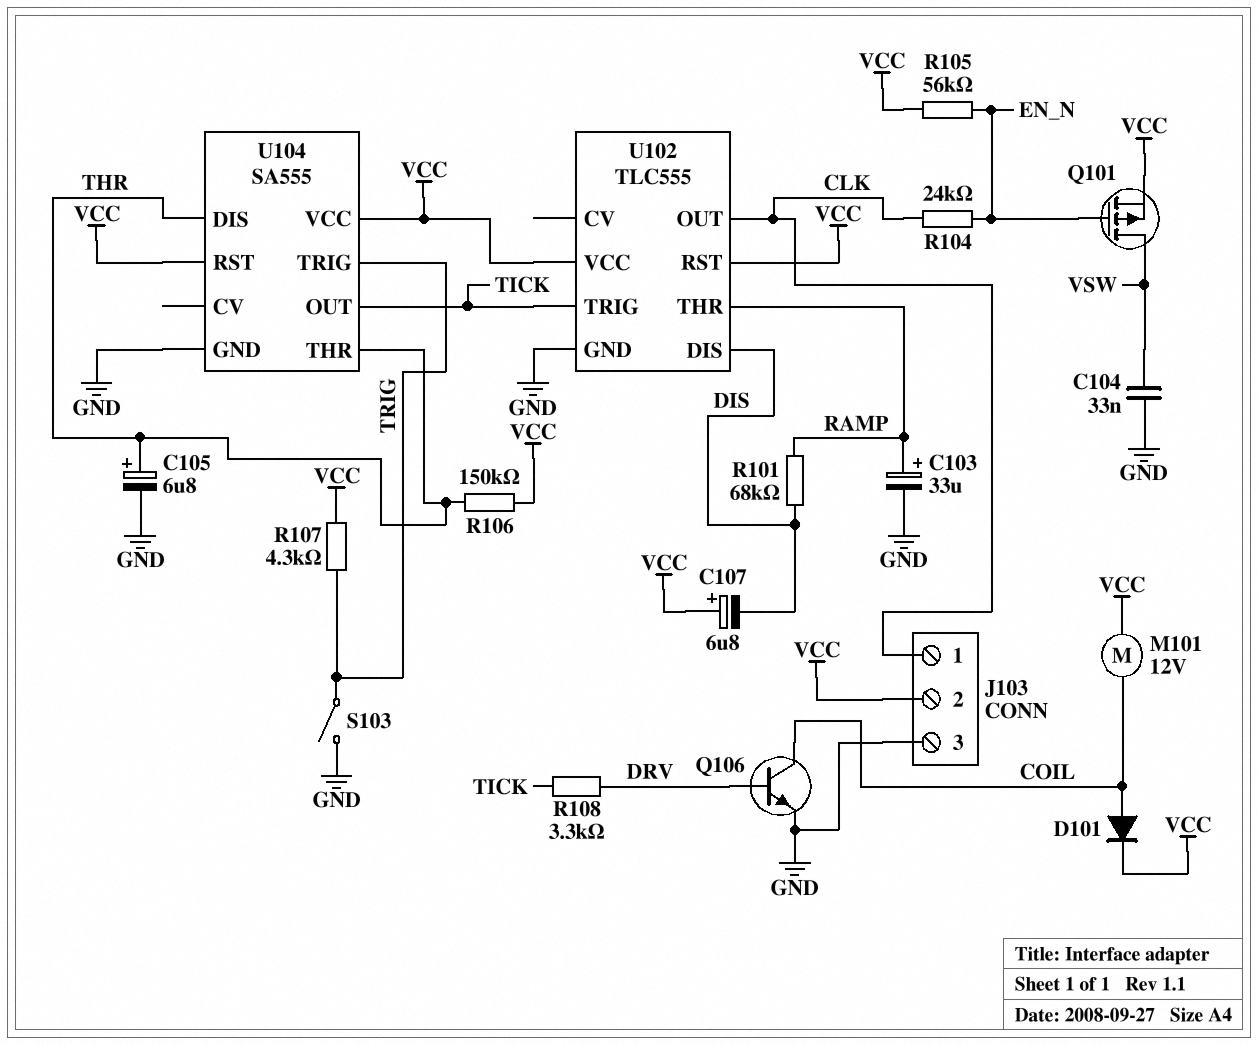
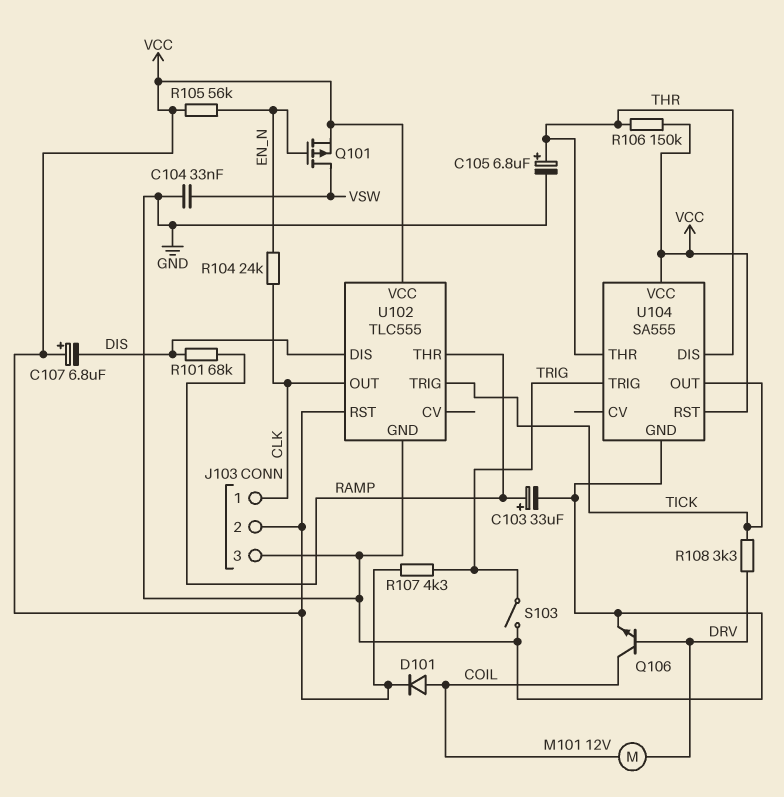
M101: motor 12V (COIL, VCC) -> motor 12V (COIL, DRV)

